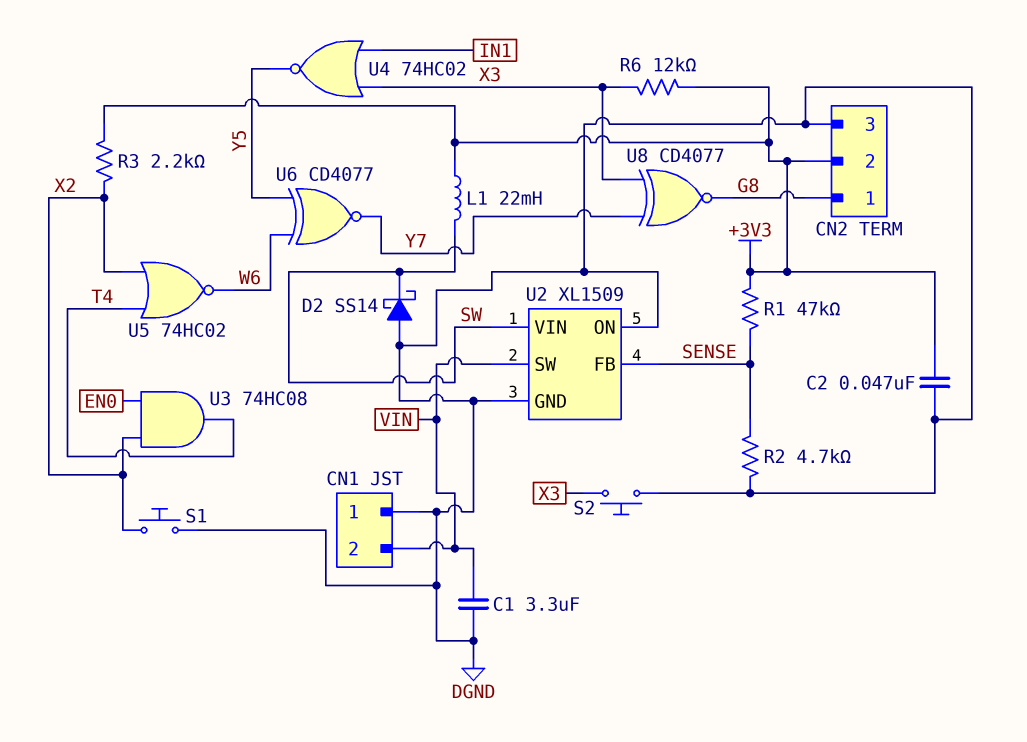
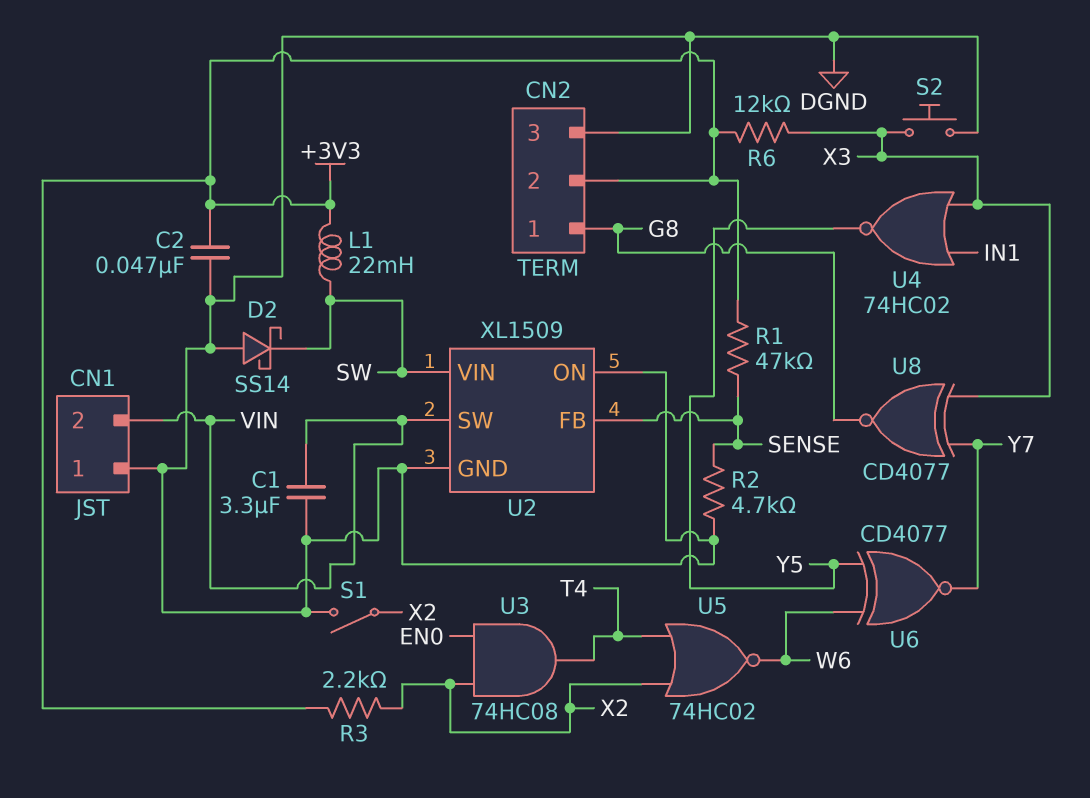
S1: button (DGND, X2) -> switch (DGND, X2)

